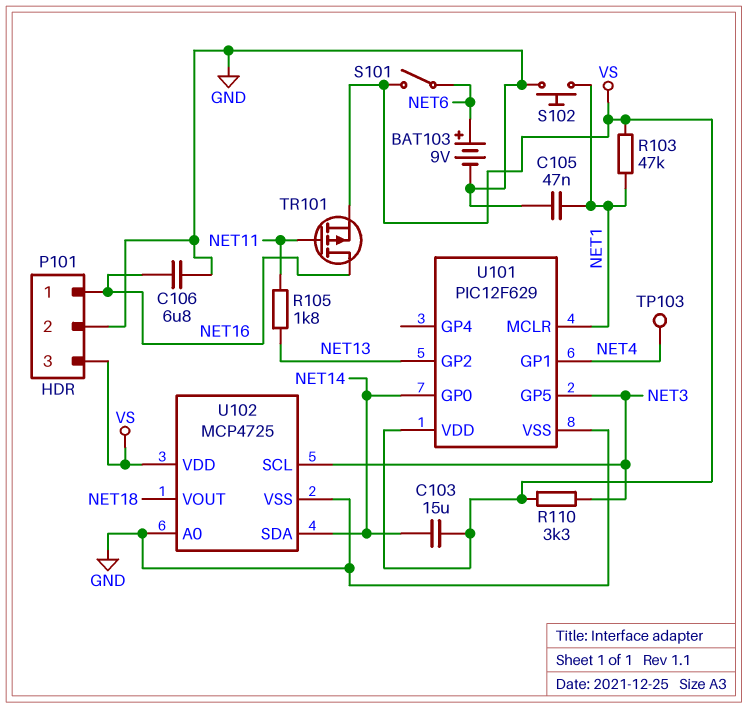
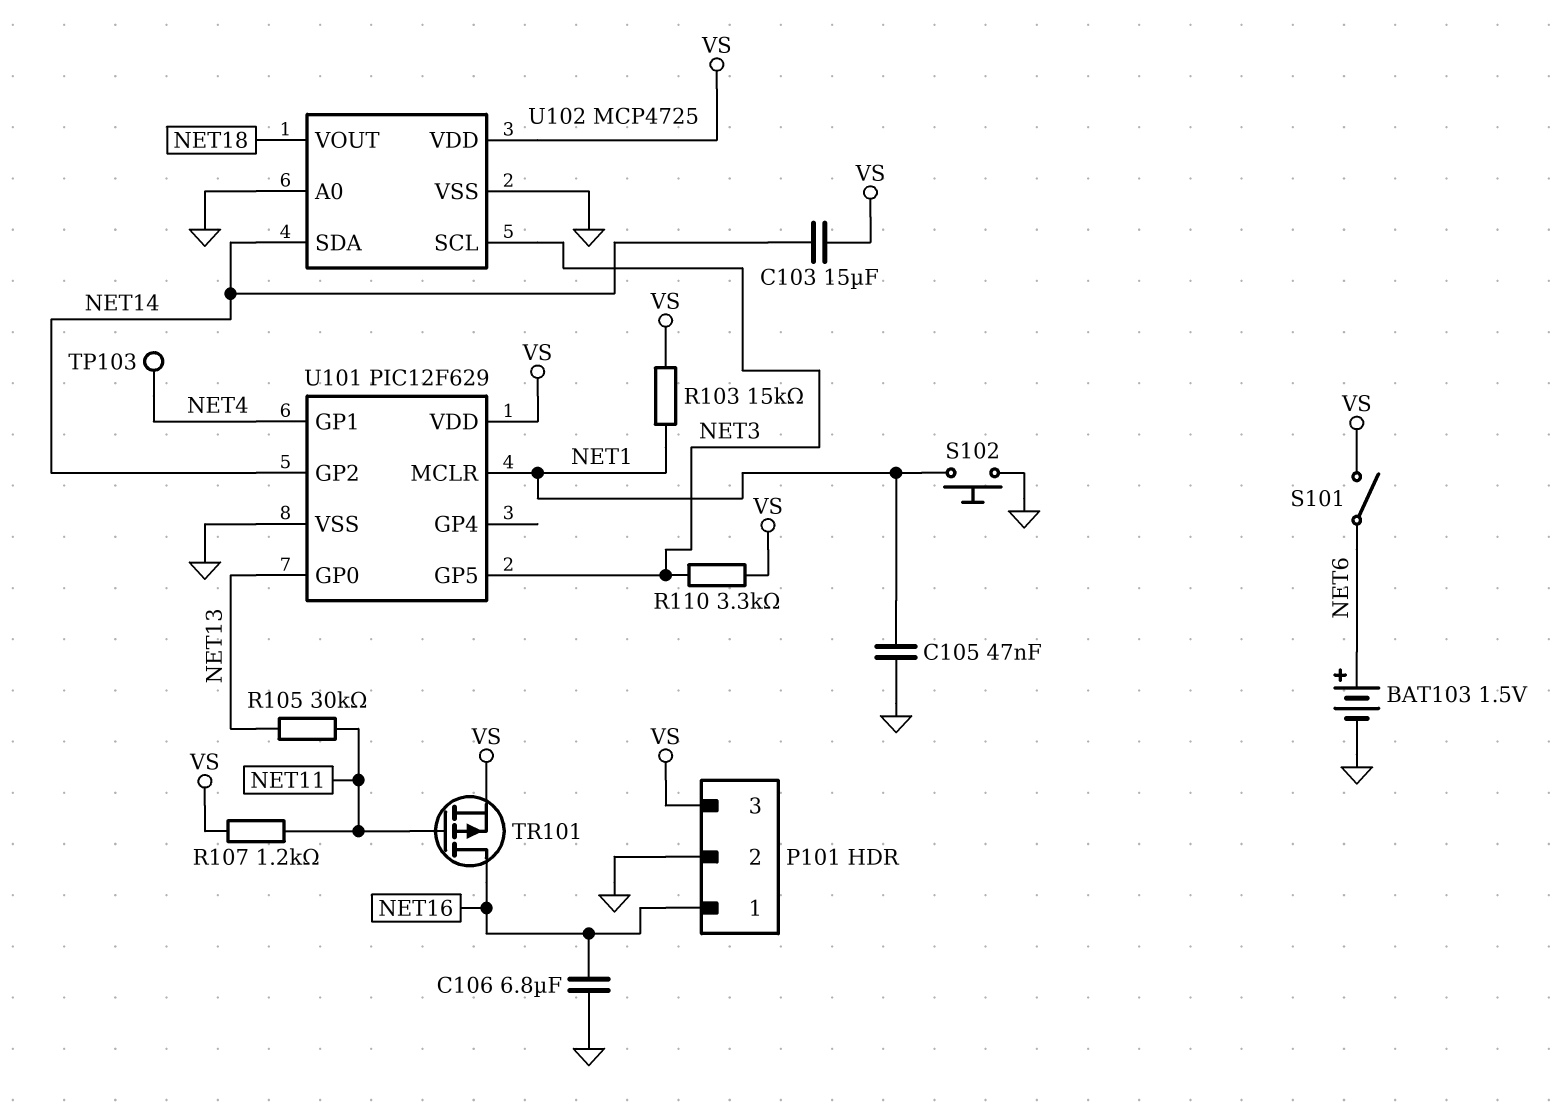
BAT103: 9V (plus NET6, minus GND) -> 1.5V (plus NET6, minus GND)
R103: 47k (NET1, VS) -> 15k (NET1, VS)
R105: 1.8k (NET11, NET13) -> 30k (NET11, NET13)
R107: none -> 1.2k (NET11, VS)
U101 pin GP0: NET14 -> NET13
U101 pin GP2: NET13 -> NET14

